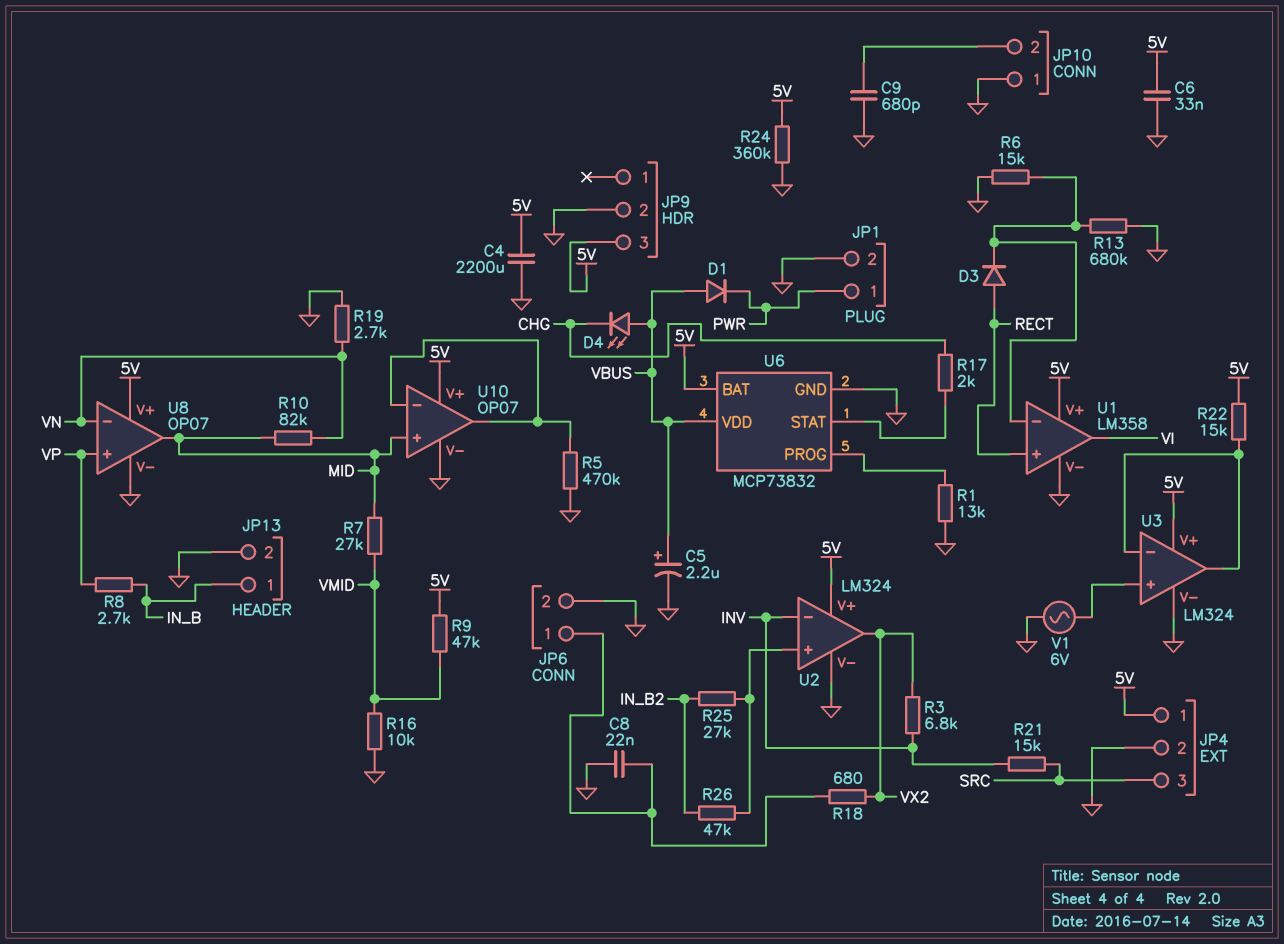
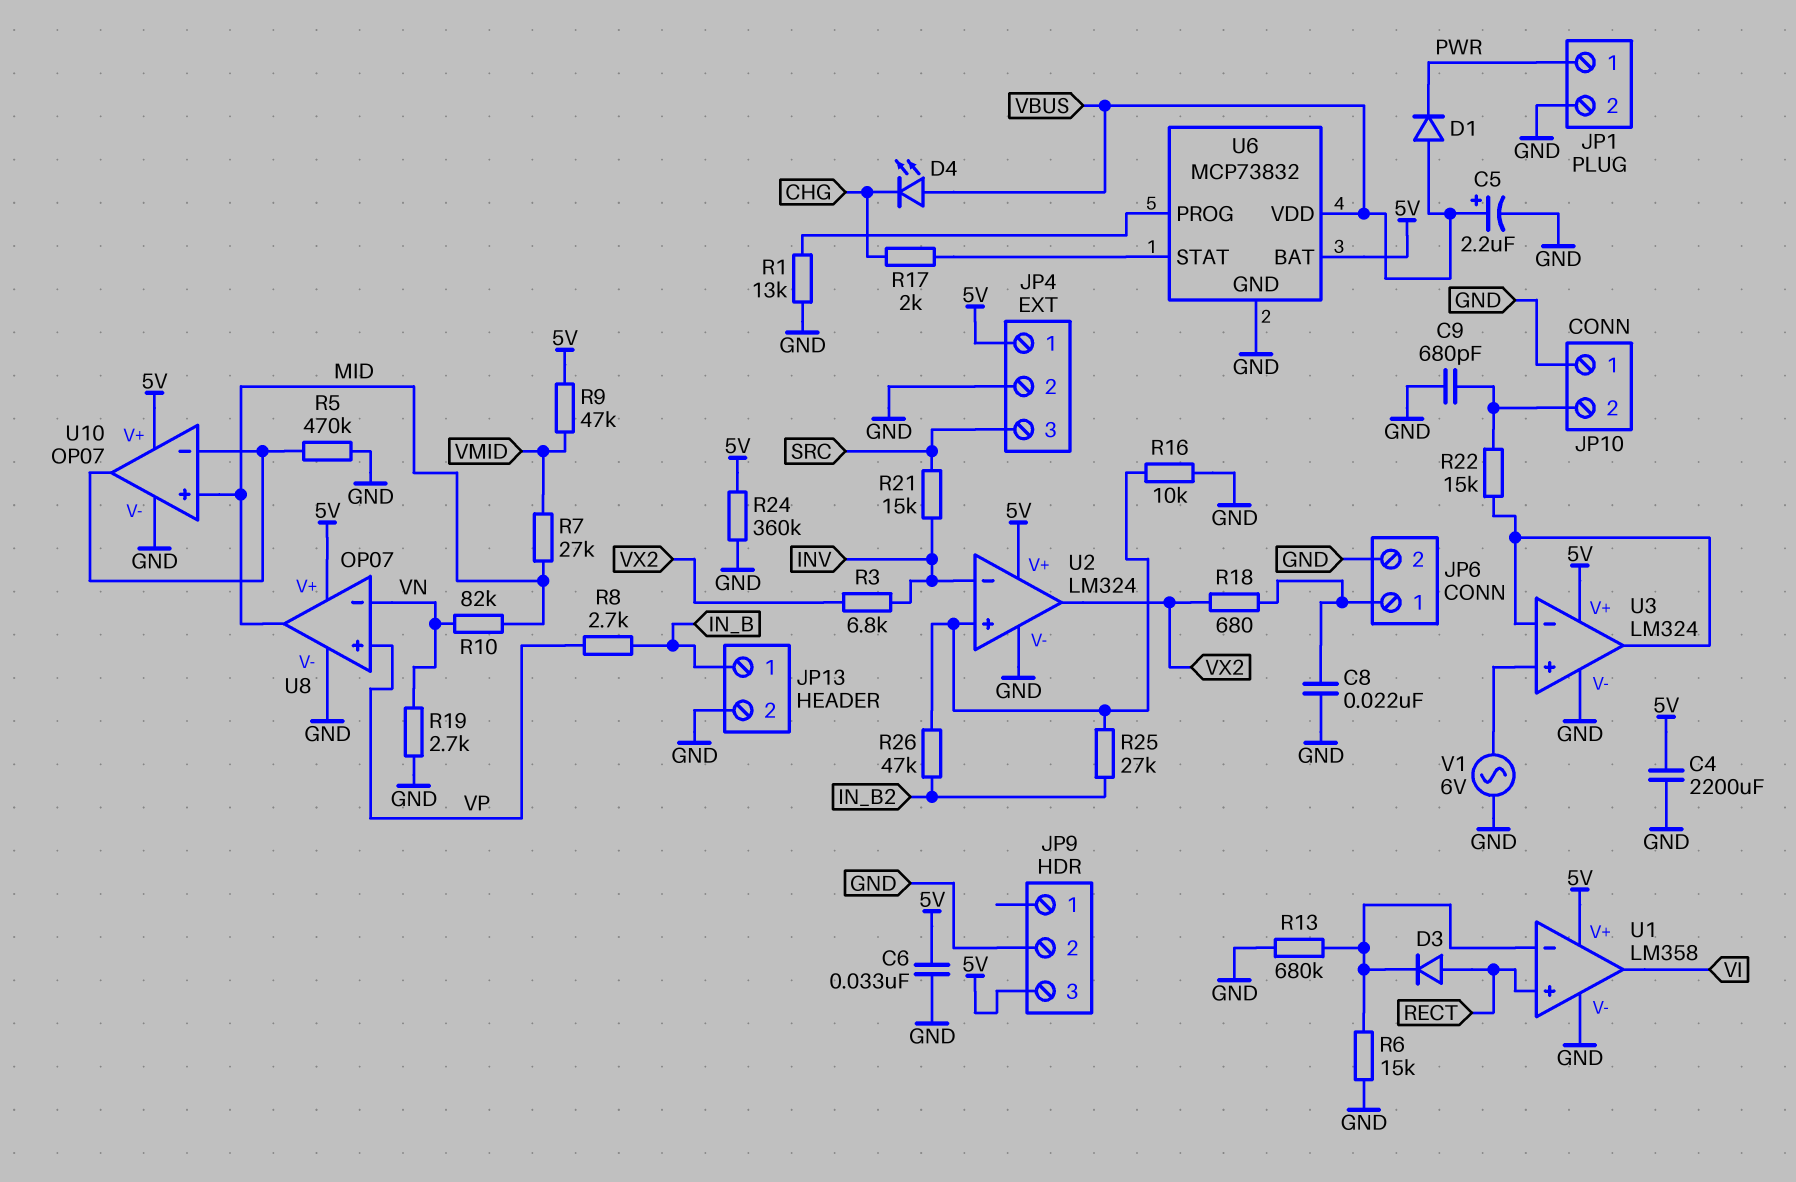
R16: 10k (GND, VMID) -> 10k (GND, U2/in+)
R22: 15k (5V, U3/in-) -> 15k (JP10/2, U3/in-)

